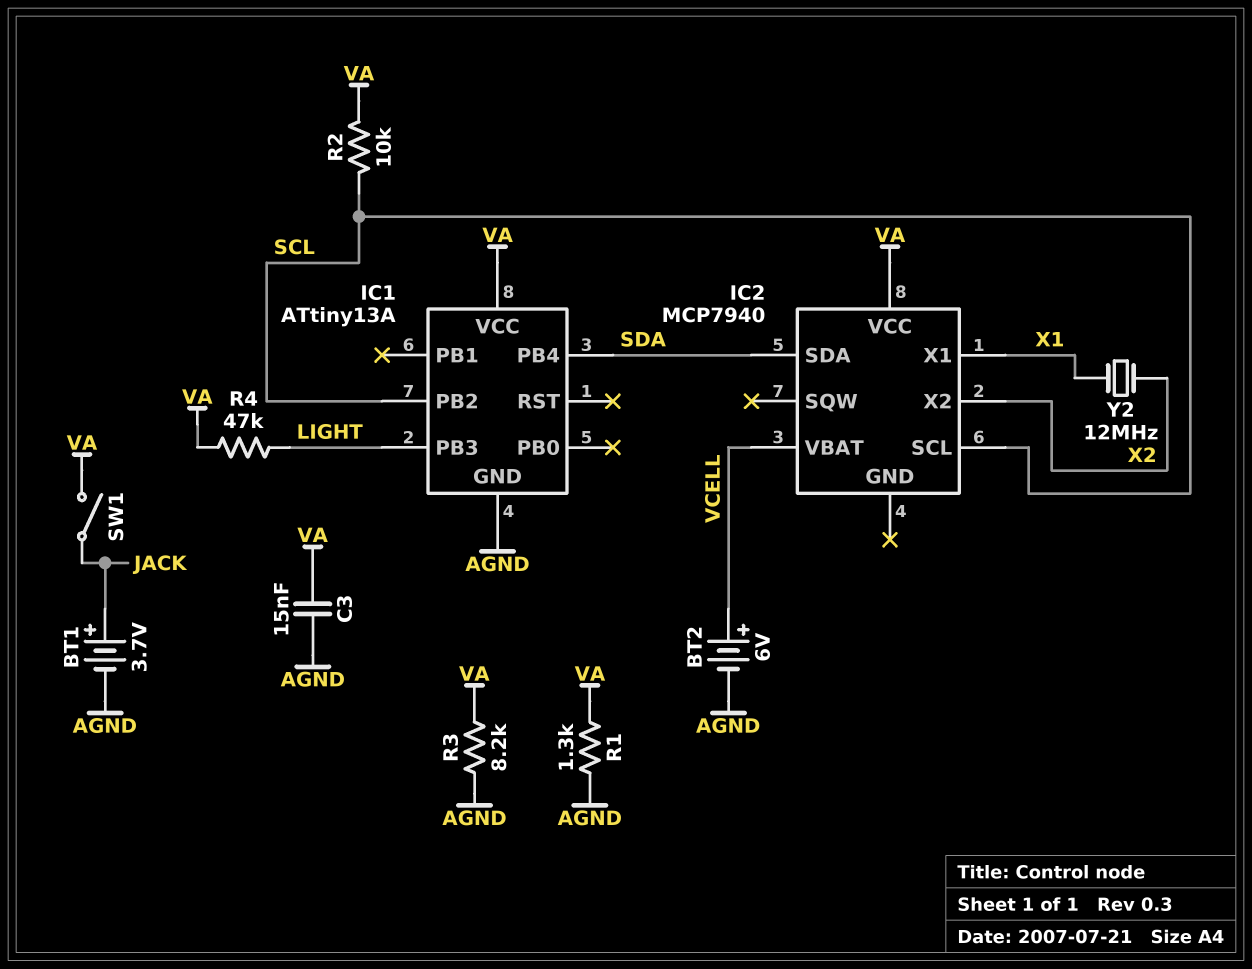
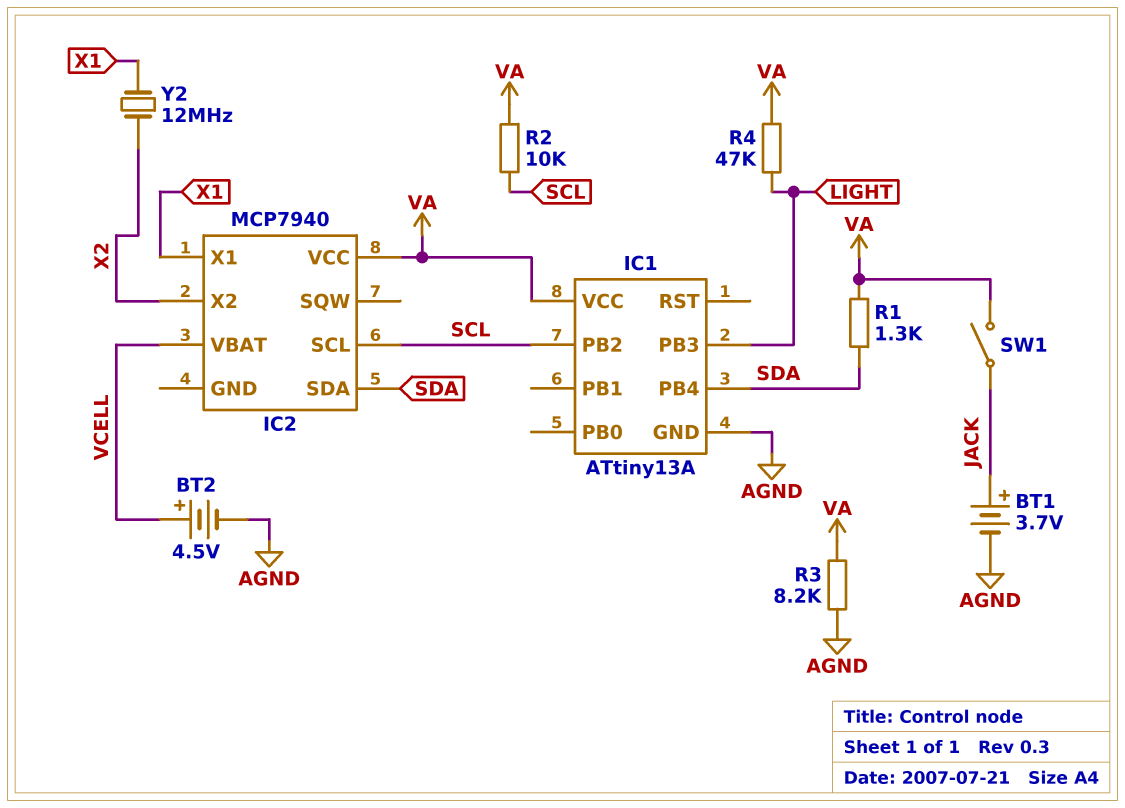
BT2: 6V (plus VCELL, minus AGND) -> 4.5V (plus VCELL, minus AGND)
C3: 15nF (AGND, VA) -> none
R1: 1.3k (AGND, VA) -> 1.3k (SDA, VA)

